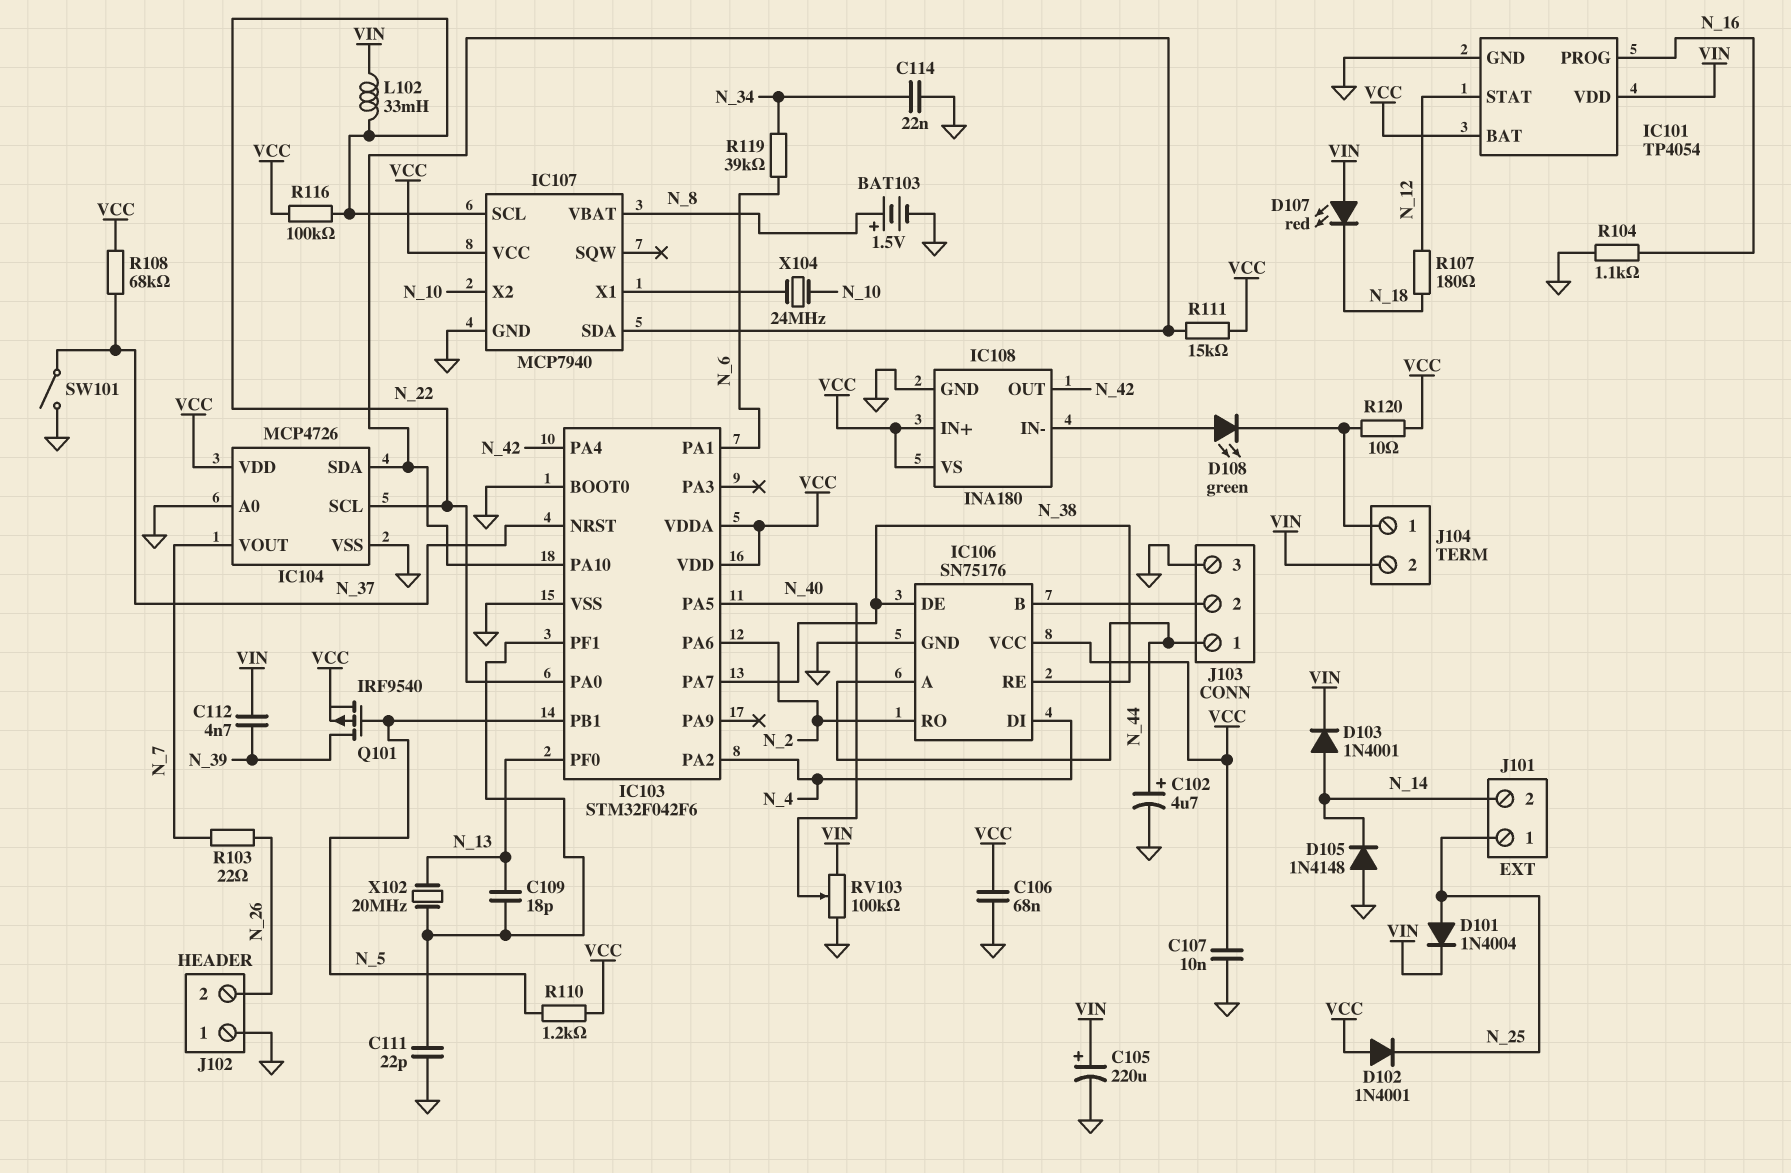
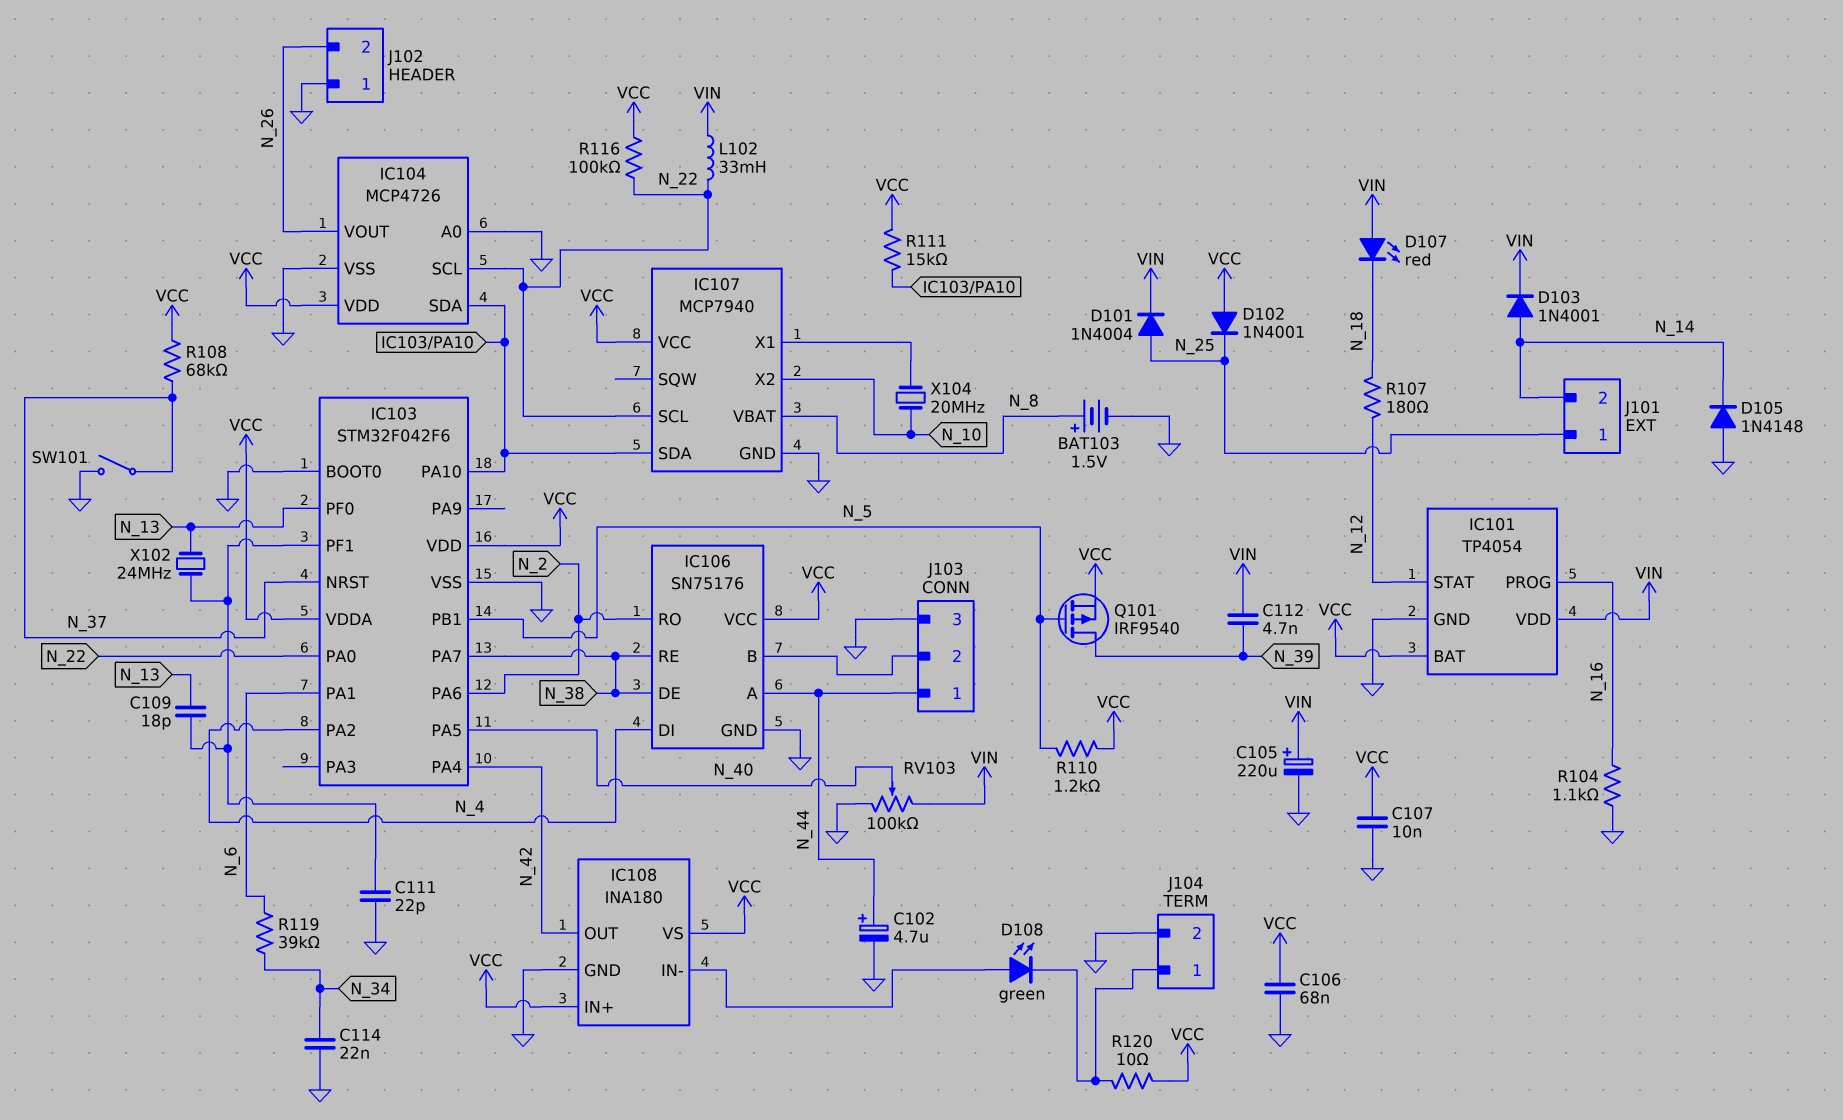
IC104 pin VOUT: N_7 -> N_26
J104 pin 2: VIN -> GND
R103: 22 (N_7, N_26) -> none
X102: 20MHz (IC103/PF1, N_13) -> 24MHz (IC103/PF1, N_13)
X104: 24MHz (IC107/X1, N_10) -> 20MHz (IC107/X1, N_10)

